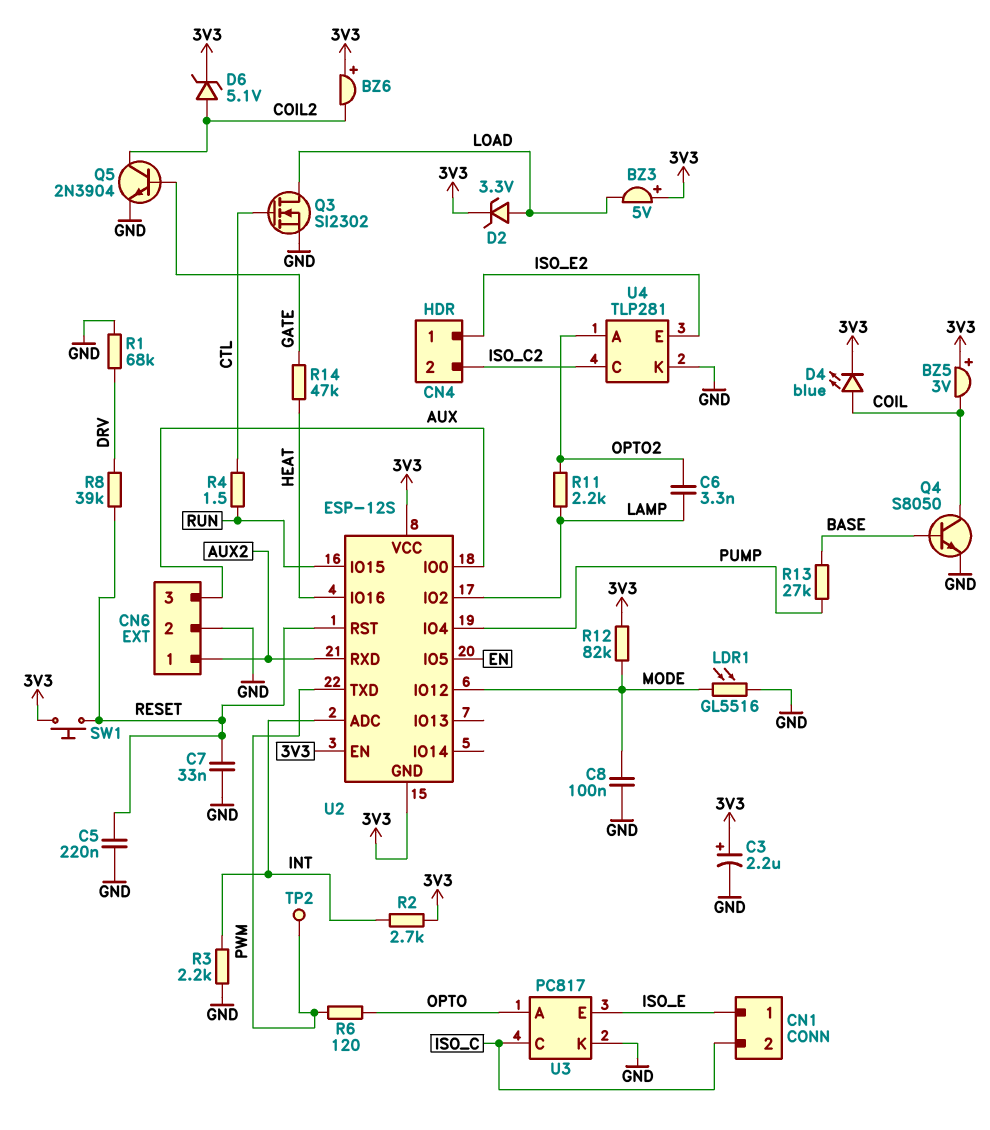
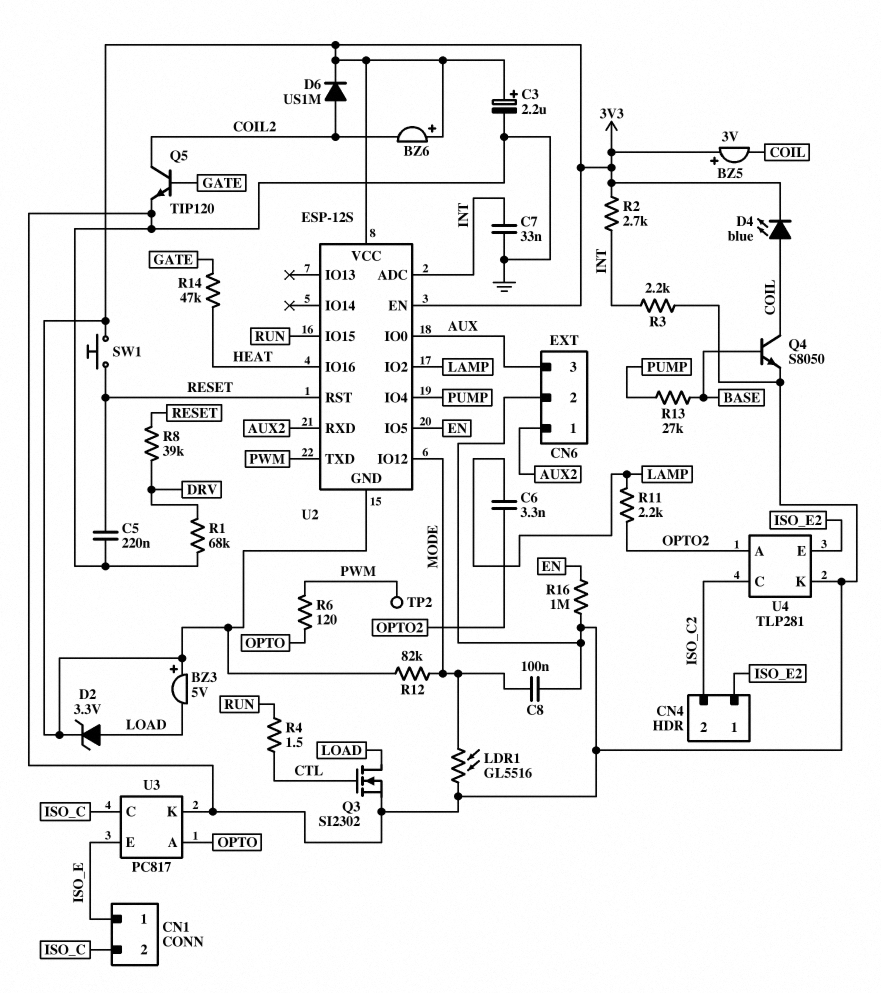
C7: 33nF (GND, RESET) -> 33nF (GND, INT)
D6: zener 5.1V (A COIL2, K 3V3) -> diode US1M (A COIL2, K 3V3)
Q5: NPN 2N3904 (B GATE, C COIL2, E GND) -> NPN TIP120 (B GATE, C COIL2, E GND)
R16: none -> 1M (EN, GND)

